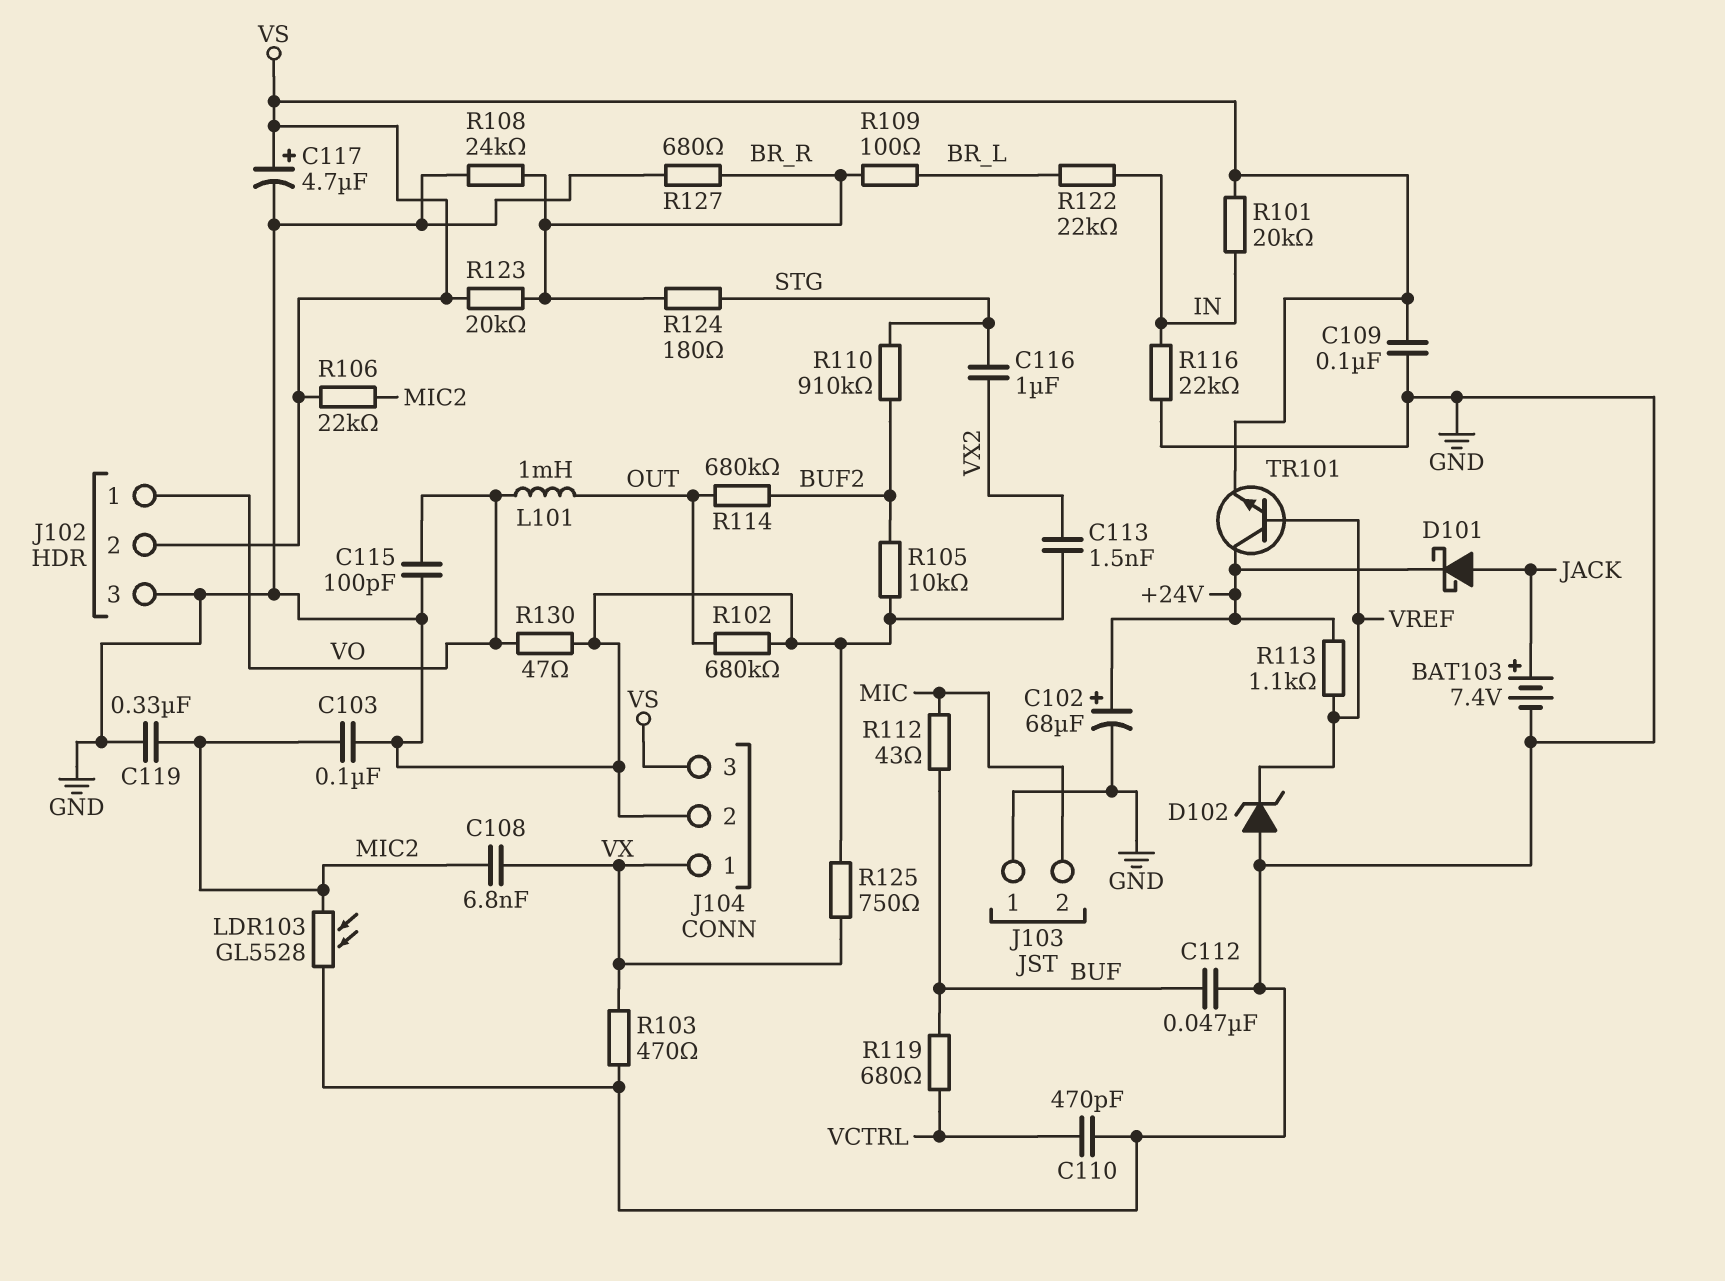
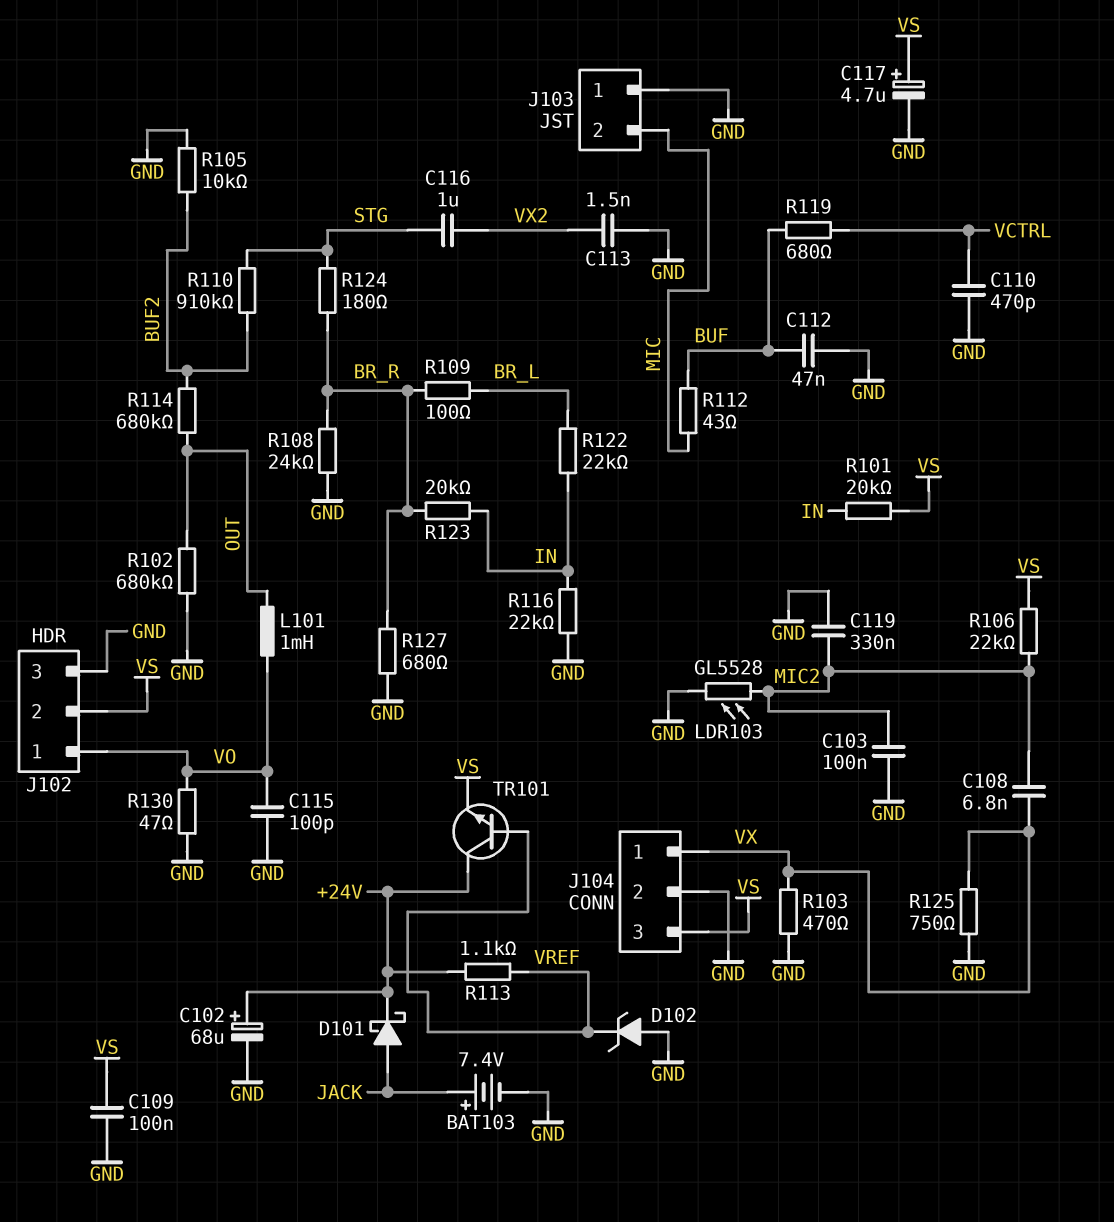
R123: 20k (BR_R, VS) -> 20k (BR_R, IN)

